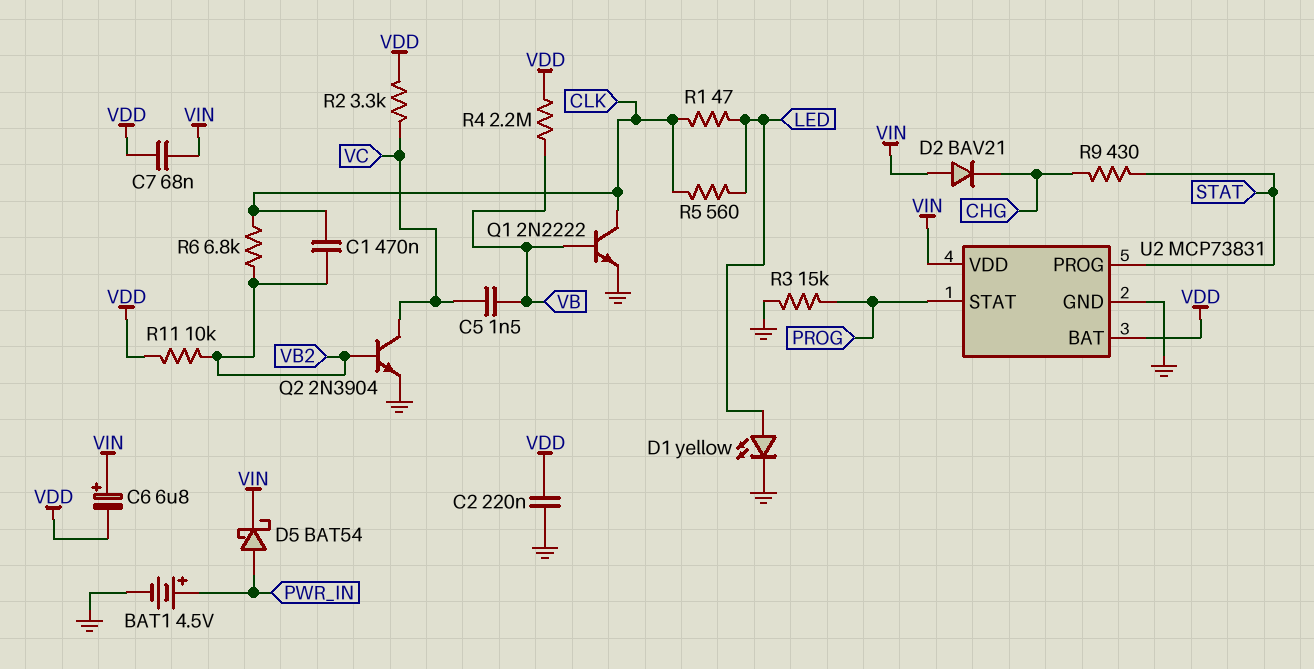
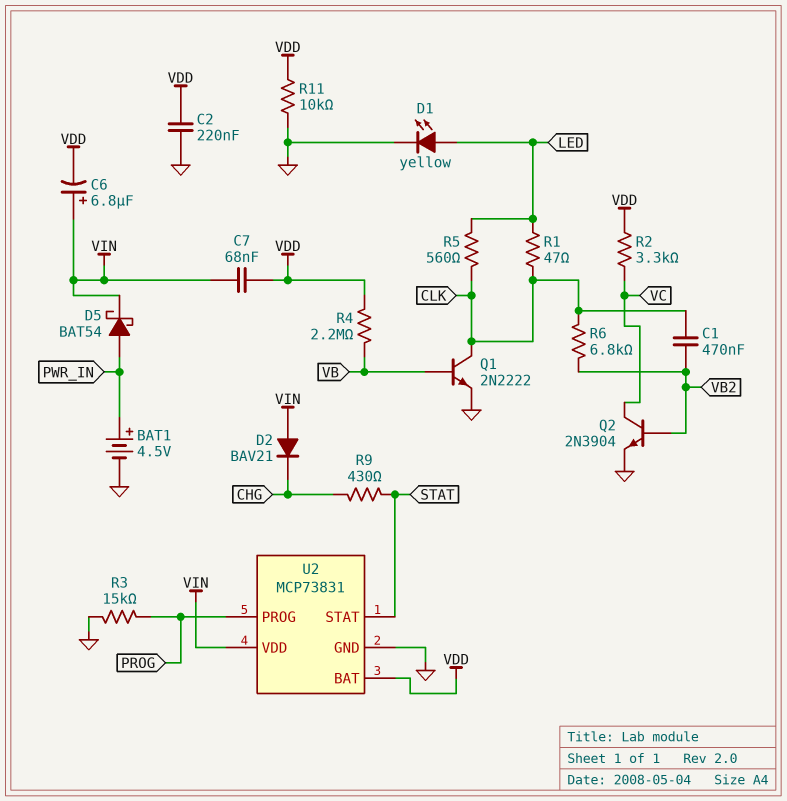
C5: 1.5nF (VB, VC) -> none
R11: 10k (VB2, VDD) -> 10k (GND, VDD)
U2 pin PROG: STAT -> PROG
U2 pin STAT: PROG -> STAT

